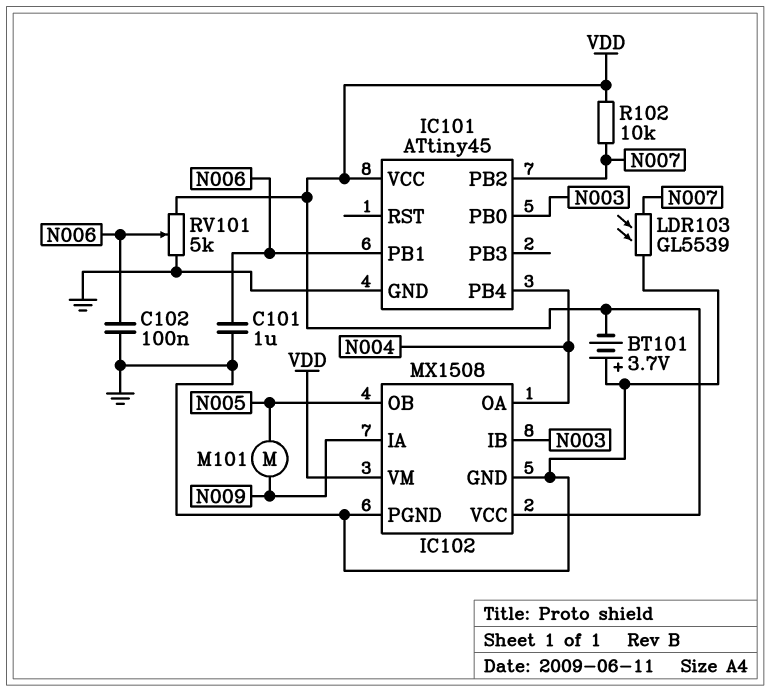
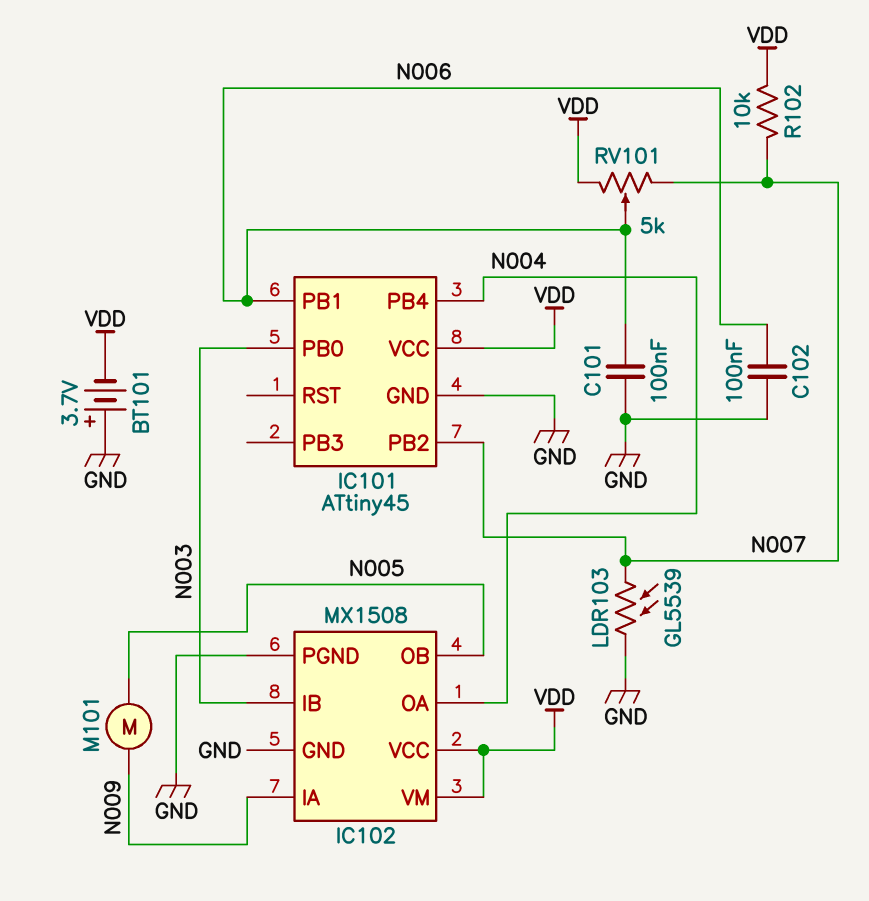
C101: 1uF (GND, N006) -> 100nF (GND, N006)
RV101: 5k (GND, VDD, wiper N006) -> 5k (N007, VDD, wiper N006)

